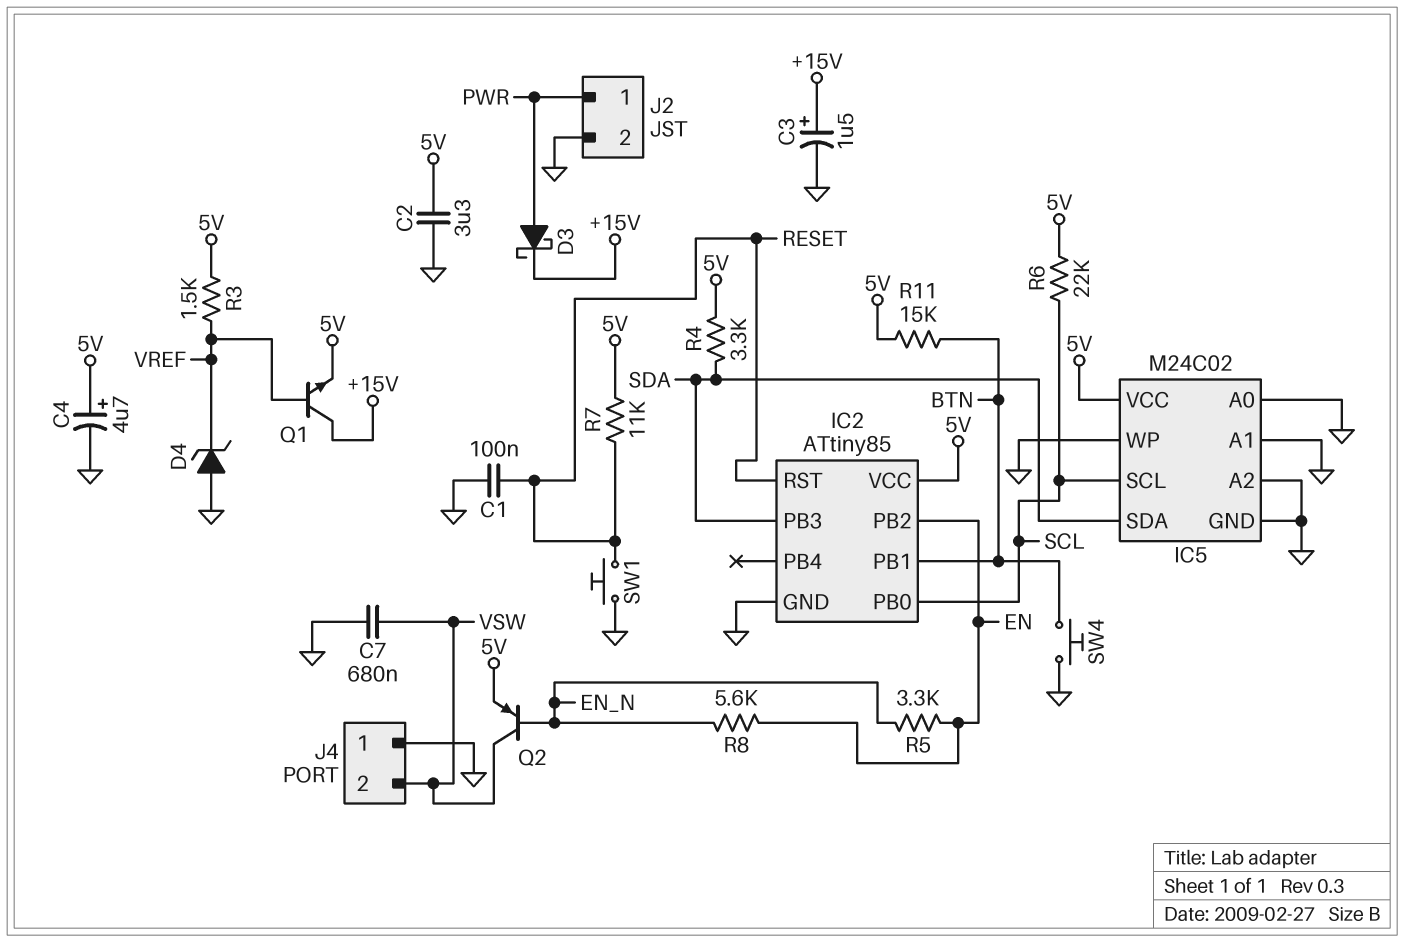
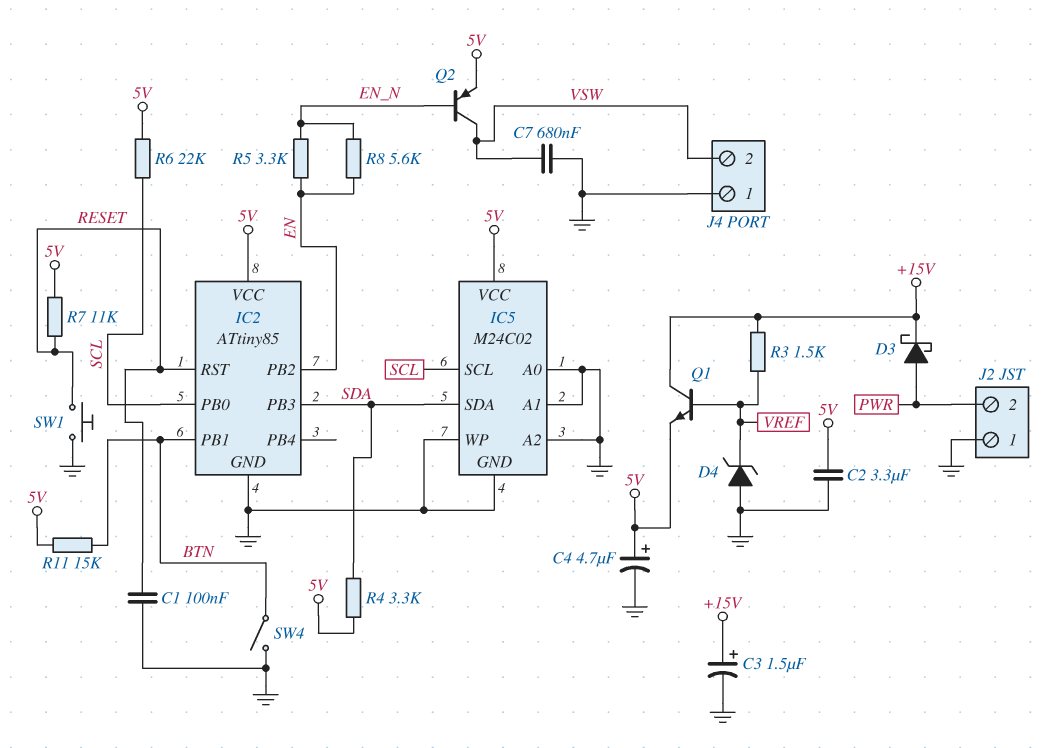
J2 pin 1: PWR -> GND
J2 pin 2: GND -> PWR
R3: 1.5k (5V, VREF) -> 1.5k (+15V, VREF)
SW4: button (BTN, GND) -> switch (BTN, GND)

